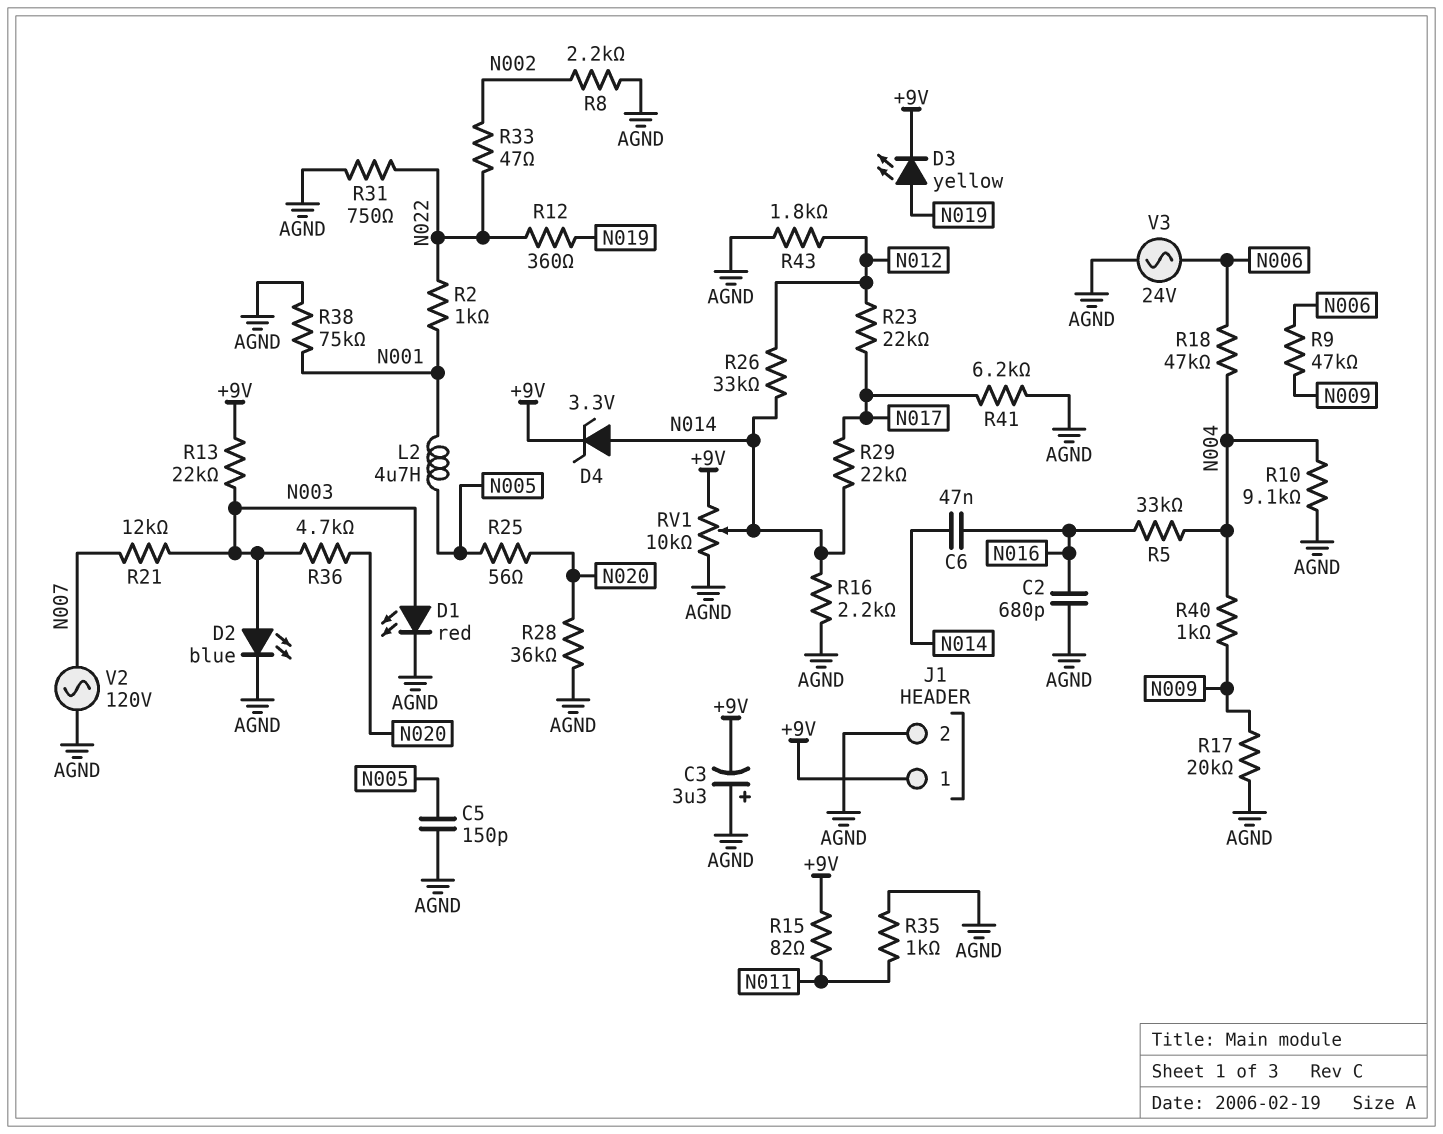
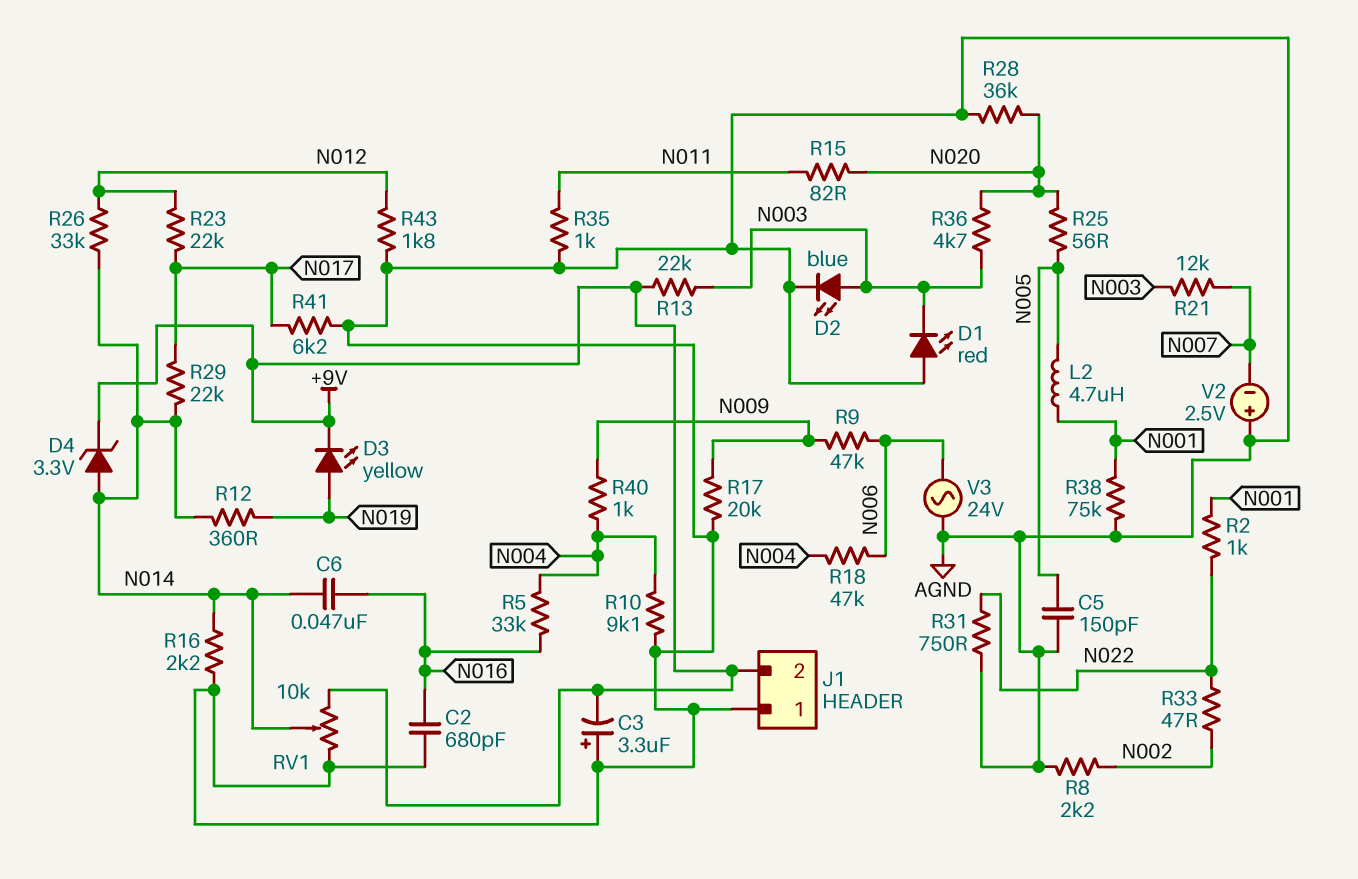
D1: LED red (A N003, K AGND) -> LED red (A AGND, K N003)
J1 pin 1: +9V -> AGND
J1 pin 2: AGND -> +9V
R12: 360 (N019, N022) -> 360 (N014, N019)
R15: 82 (+9V, N011) -> 82 (N011, N020)
V2: AC 120V (AGND, N007) -> 2.5V (plus AGND, minus N007)

